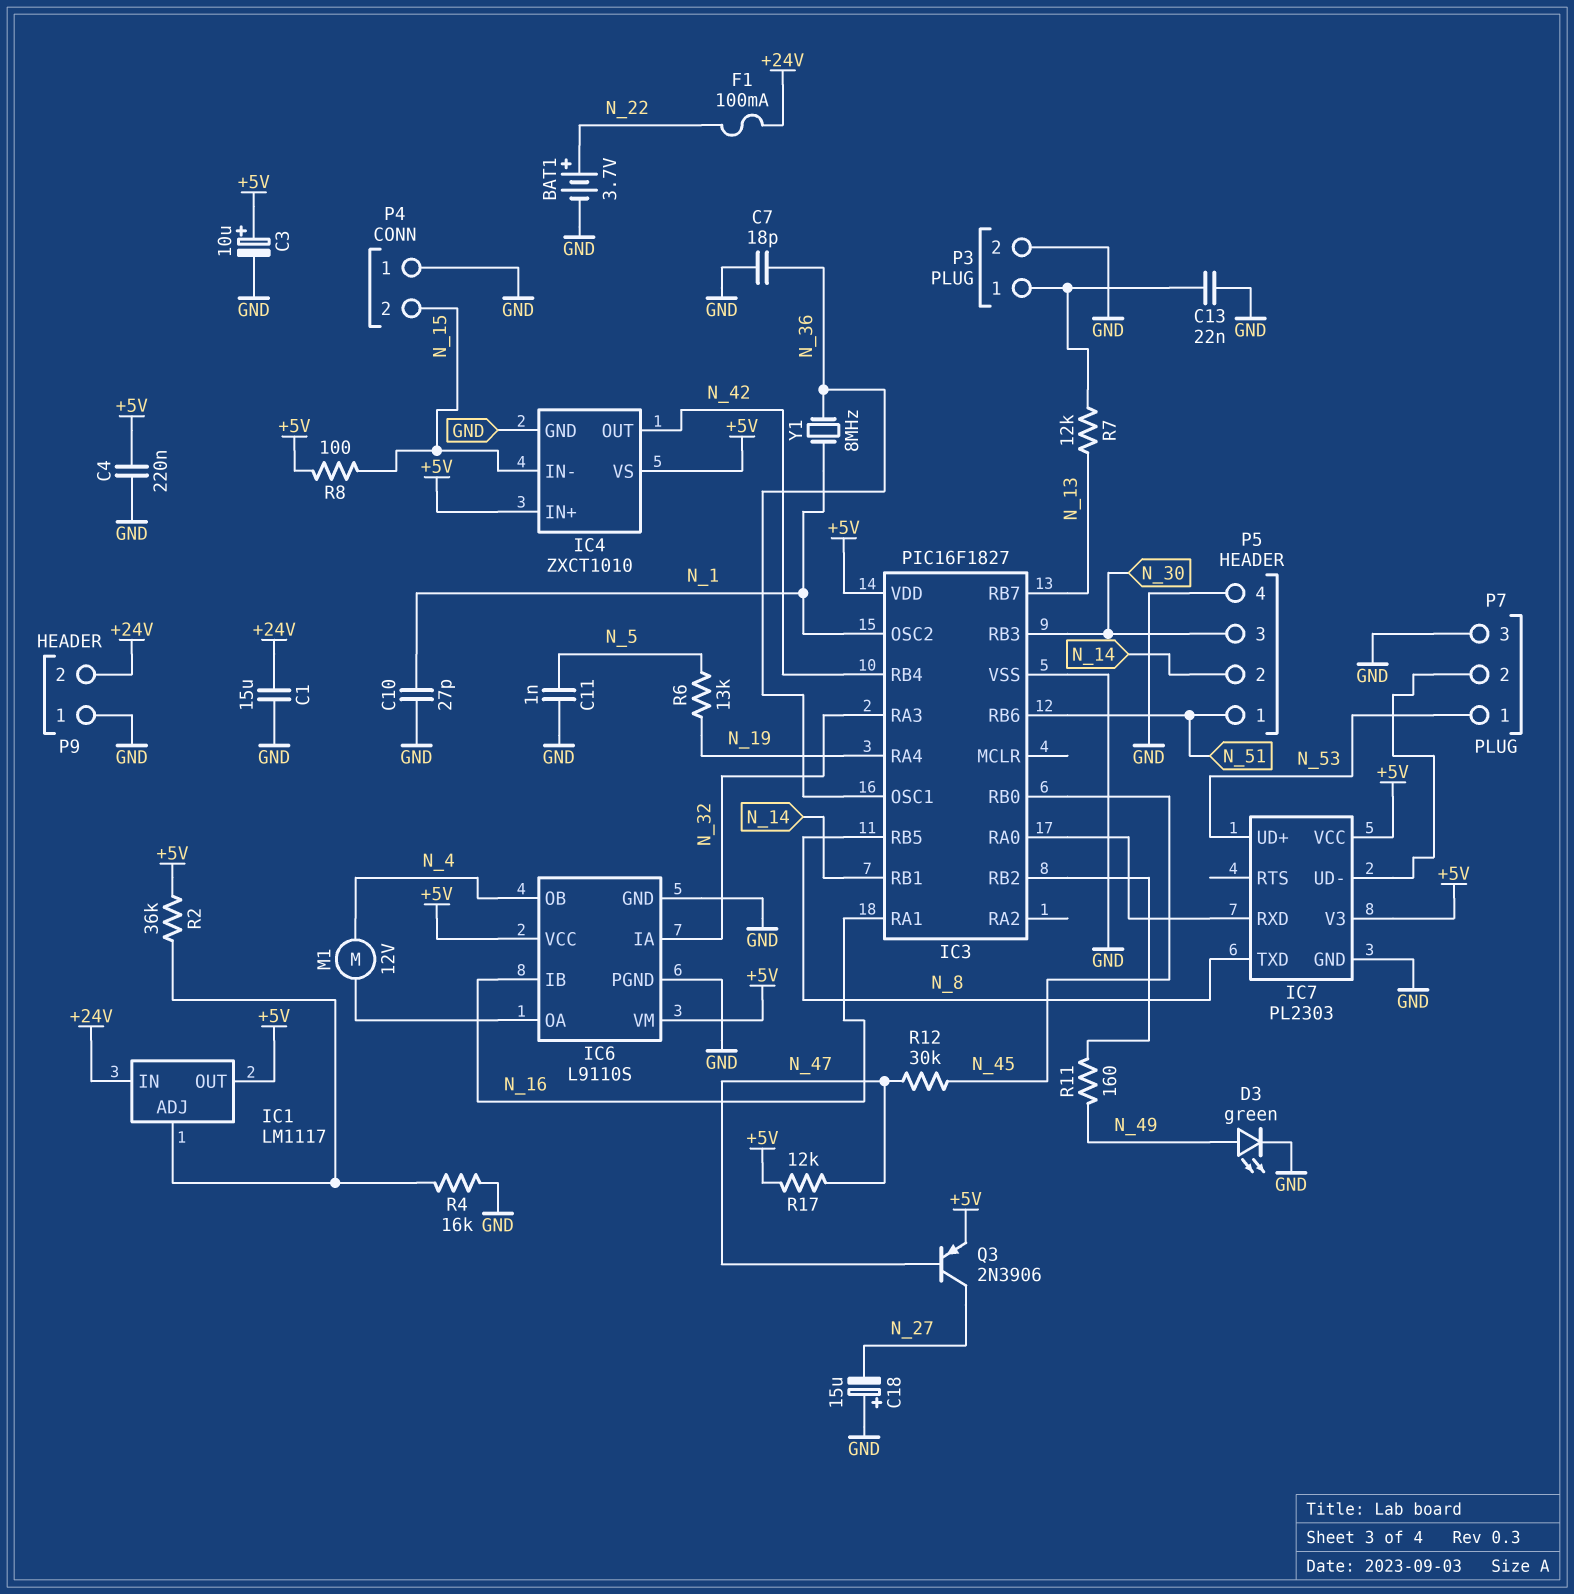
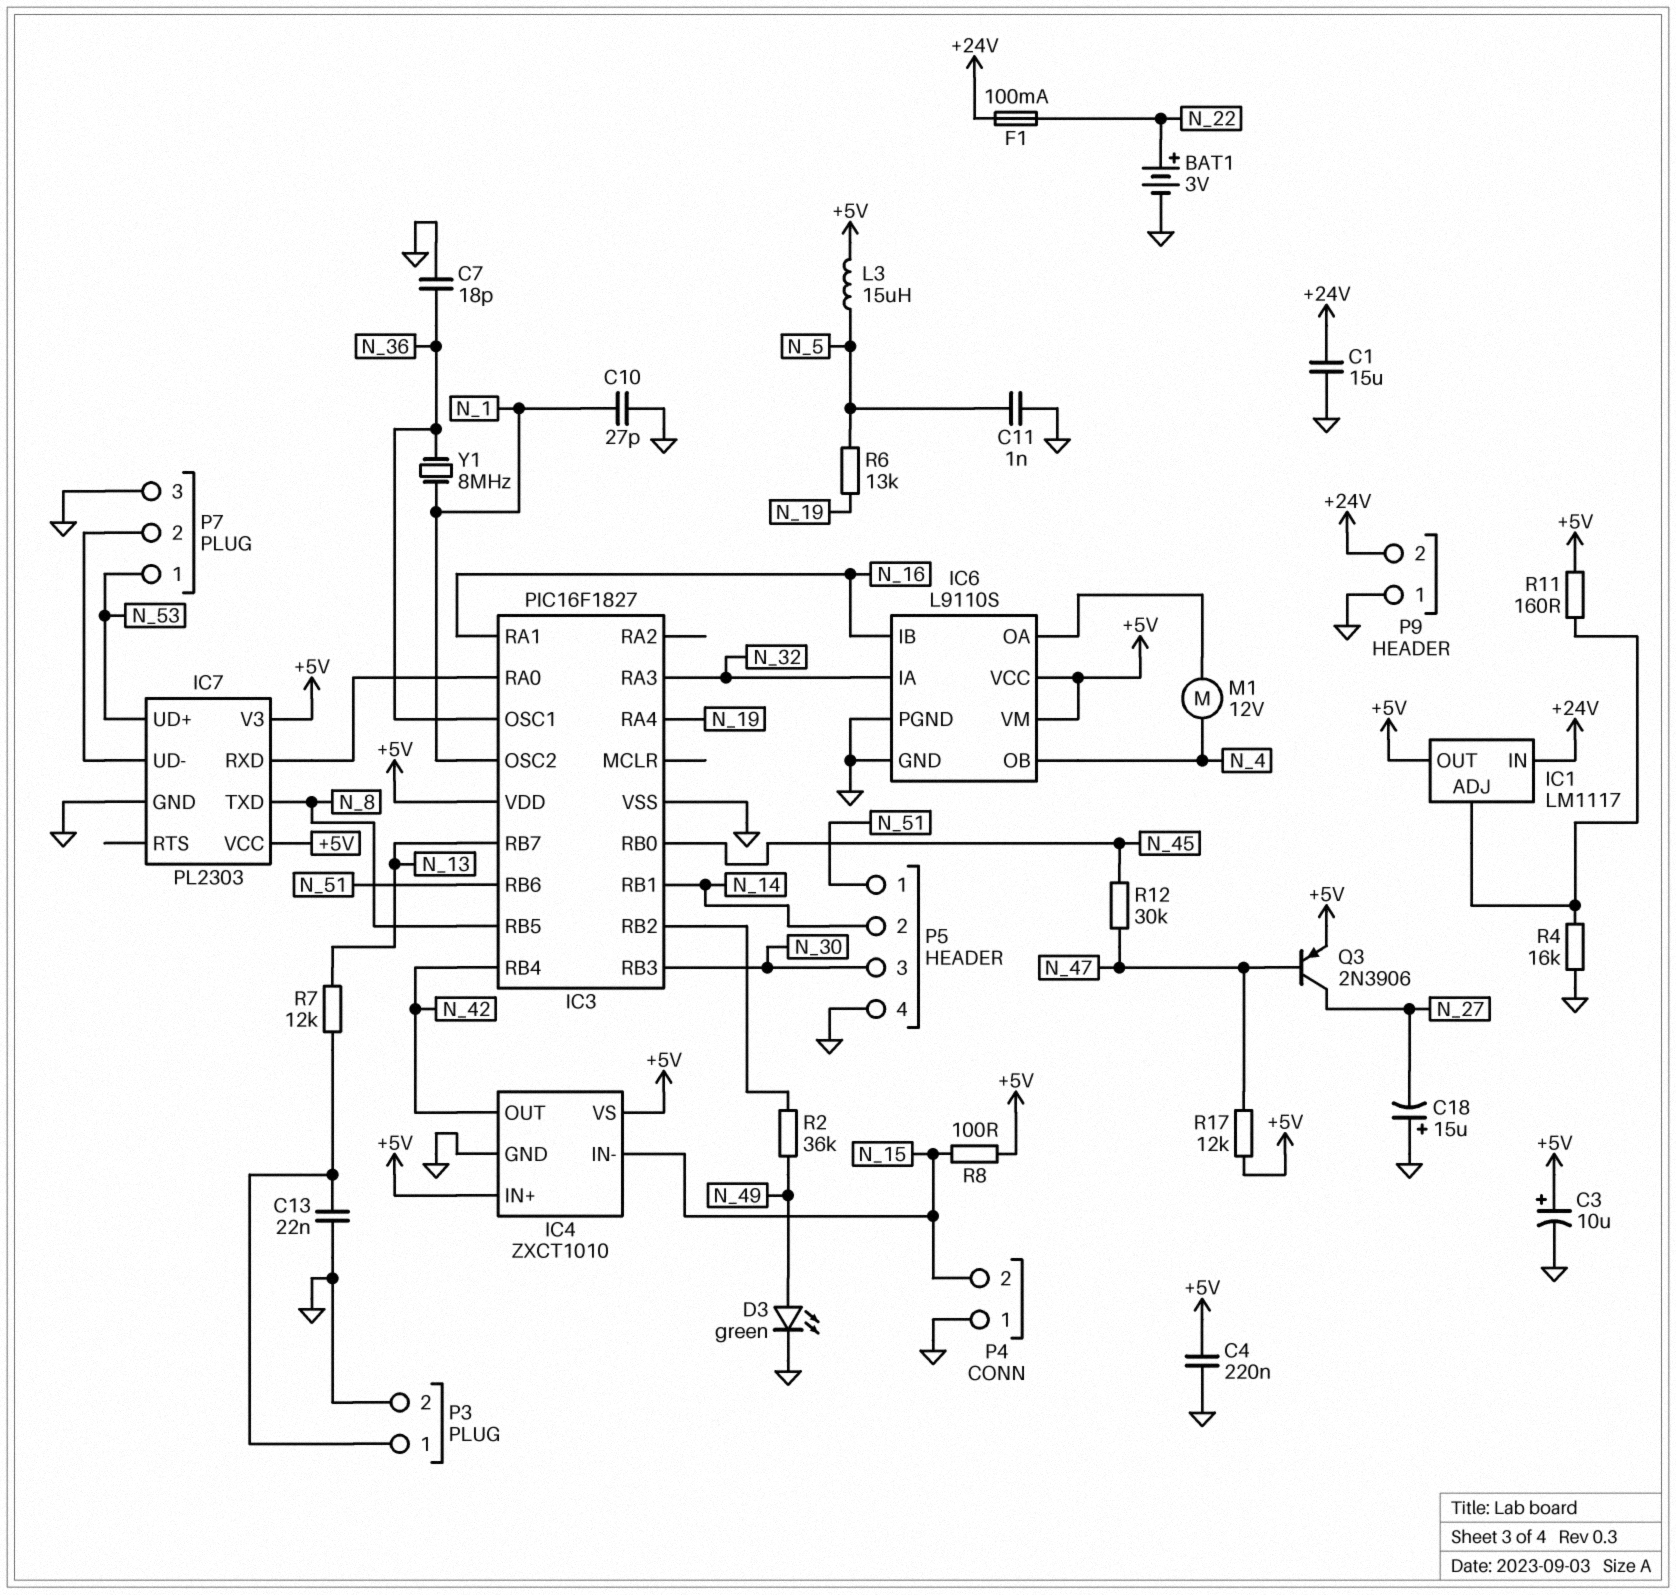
BAT1: 3.7V (plus N_22, minus GND) -> 3V (plus N_22, minus GND)
L3: none -> 15uH (+5V, N_5)
R2: 36k (+5V, IC1/ADJ) -> 36k (IC3/RB2, N_49)
R11: 160 (IC3/RB2, N_49) -> 160 (+5V, IC1/ADJ)

